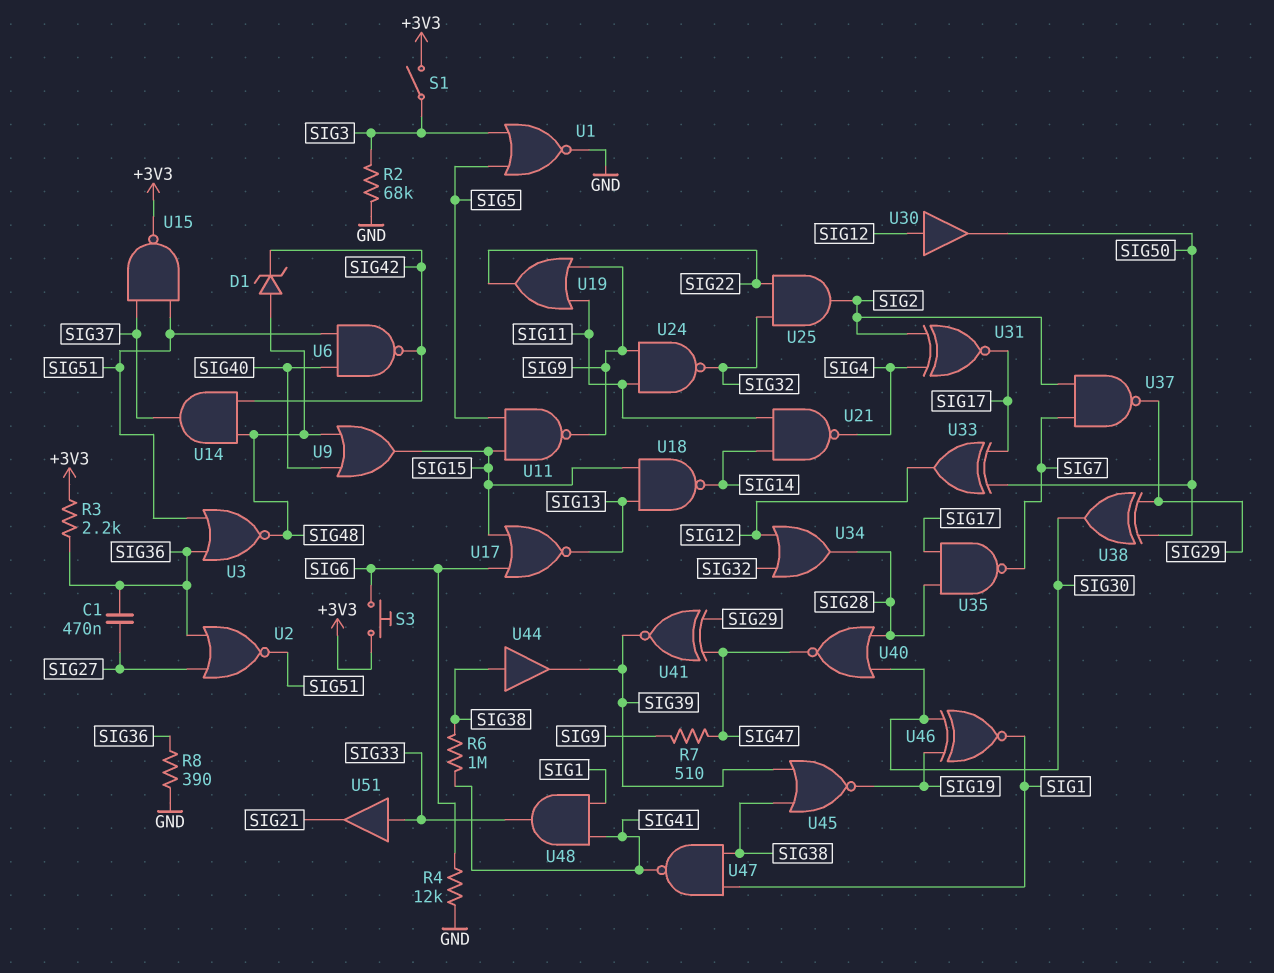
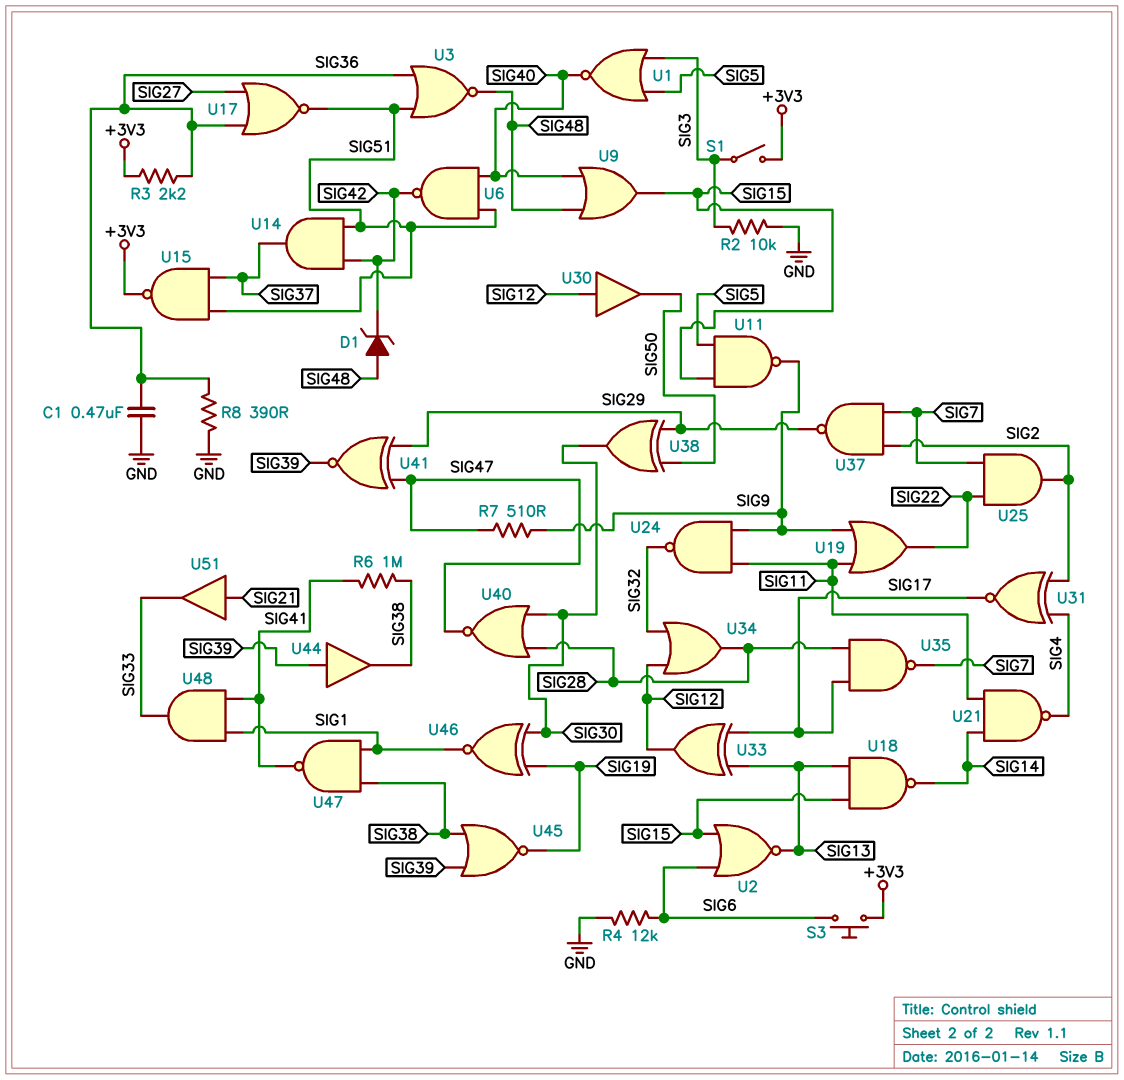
C1: 470nF (SIG27, SIG36) -> 470nF (GND, SIG36)
R2: 68k (GND, SIG3) -> 10k (GND, SIG3)
U1: NOR (in SIG3, in SIG5, out GND) -> NOR (in SIG3, in SIG5, out SIG40)
U2: NOR (in SIG27, in SIG36, out SIG51) -> NOR (in SIG6, in SIG15, out SIG13)
U14: AND (in SIG42, in SIG48, out SIG37) -> AND (in SIG42, in SIG51, out SIG37)
U17: NOR (in SIG6, in SIG15, out SIG13) -> NOR (in SIG27, in SIG36, out SIG51)
U25: AND (in SIG22, in SIG32, out SIG2) -> AND (in SIG7, in SIG22, out SIG2)
U33: XOR (in SIG17, in SIG50, out SIG12) -> XOR (in SIG13, in SIG17, out SIG12)
U44: buffer (in SIG38, out SIG39) -> buffer (in SIG39, out SIG38)
U51: buffer (in SIG33, out SIG21) -> buffer (in SIG21, out SIG33)

